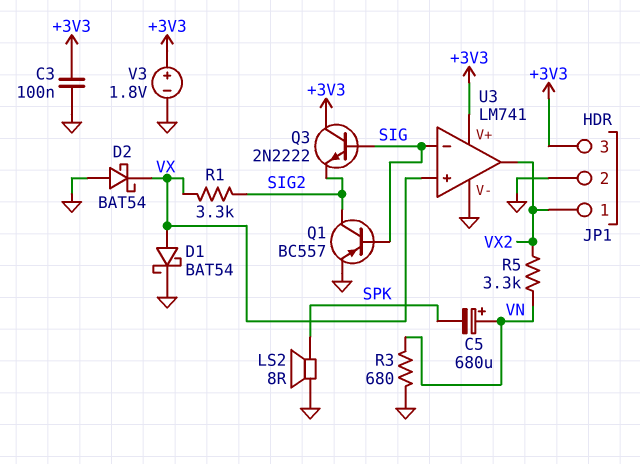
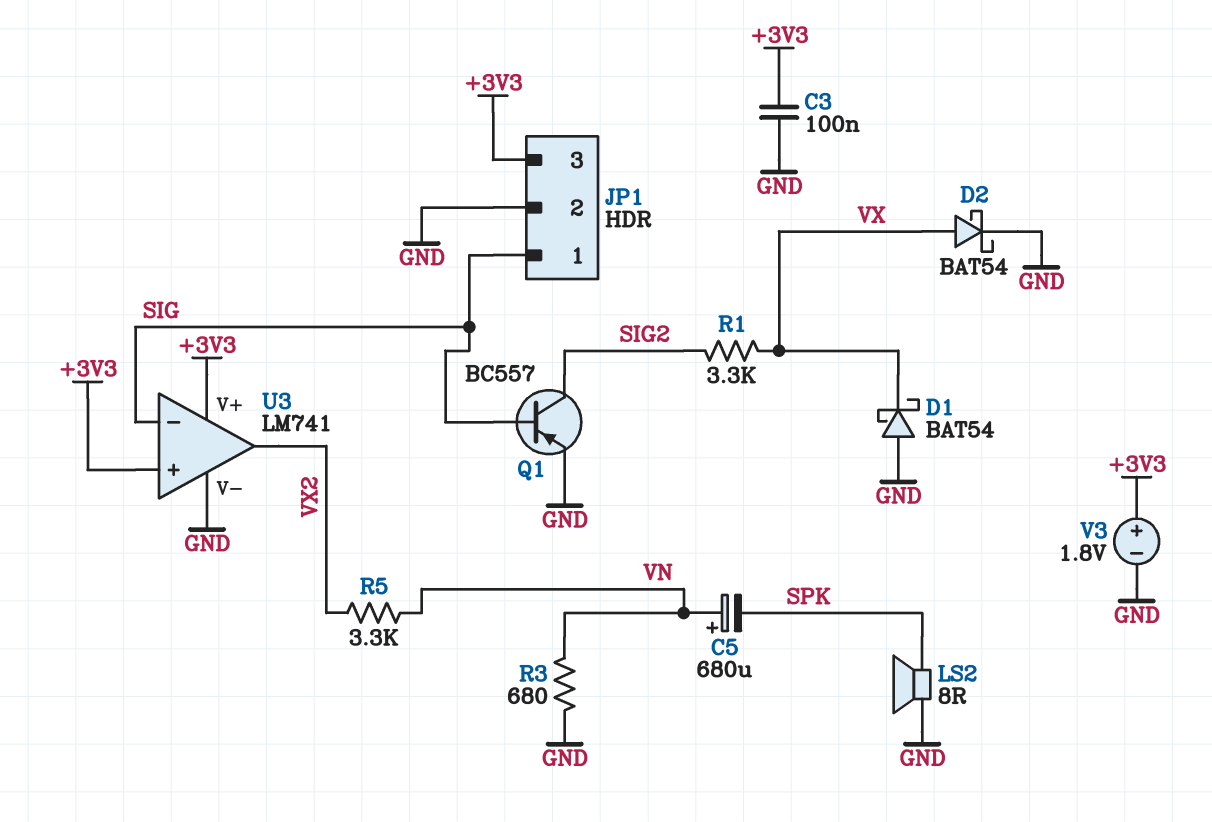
D1: schottky BAT54 (A VX, K GND) -> schottky BAT54 (A GND, K VX)
D2: schottky BAT54 (A GND, K VX) -> schottky BAT54 (A VX, K GND)
JP1 pin 1: VX2 -> SIG
Q3: NPN 2N2222 (B SIG, C +3V3, E SIG2) -> none
U3 pin in+: VX -> +3V3

